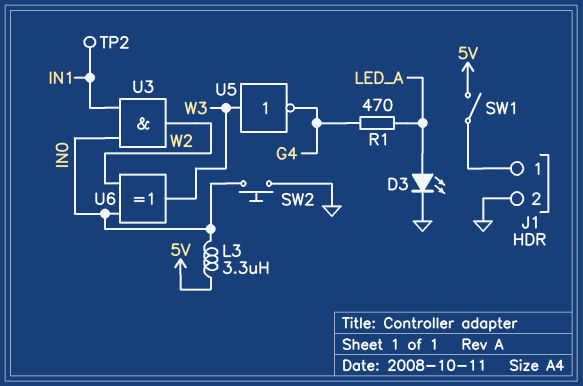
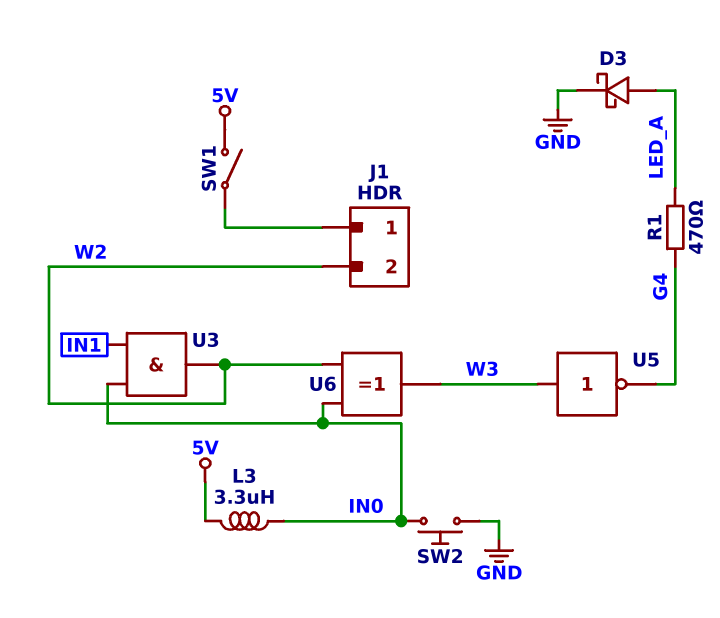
D3: LED (A LED_A, K GND) -> schottky (A LED_A, K GND)
J1 pin 2: GND -> W2
TP2: test point (IN1) -> none

